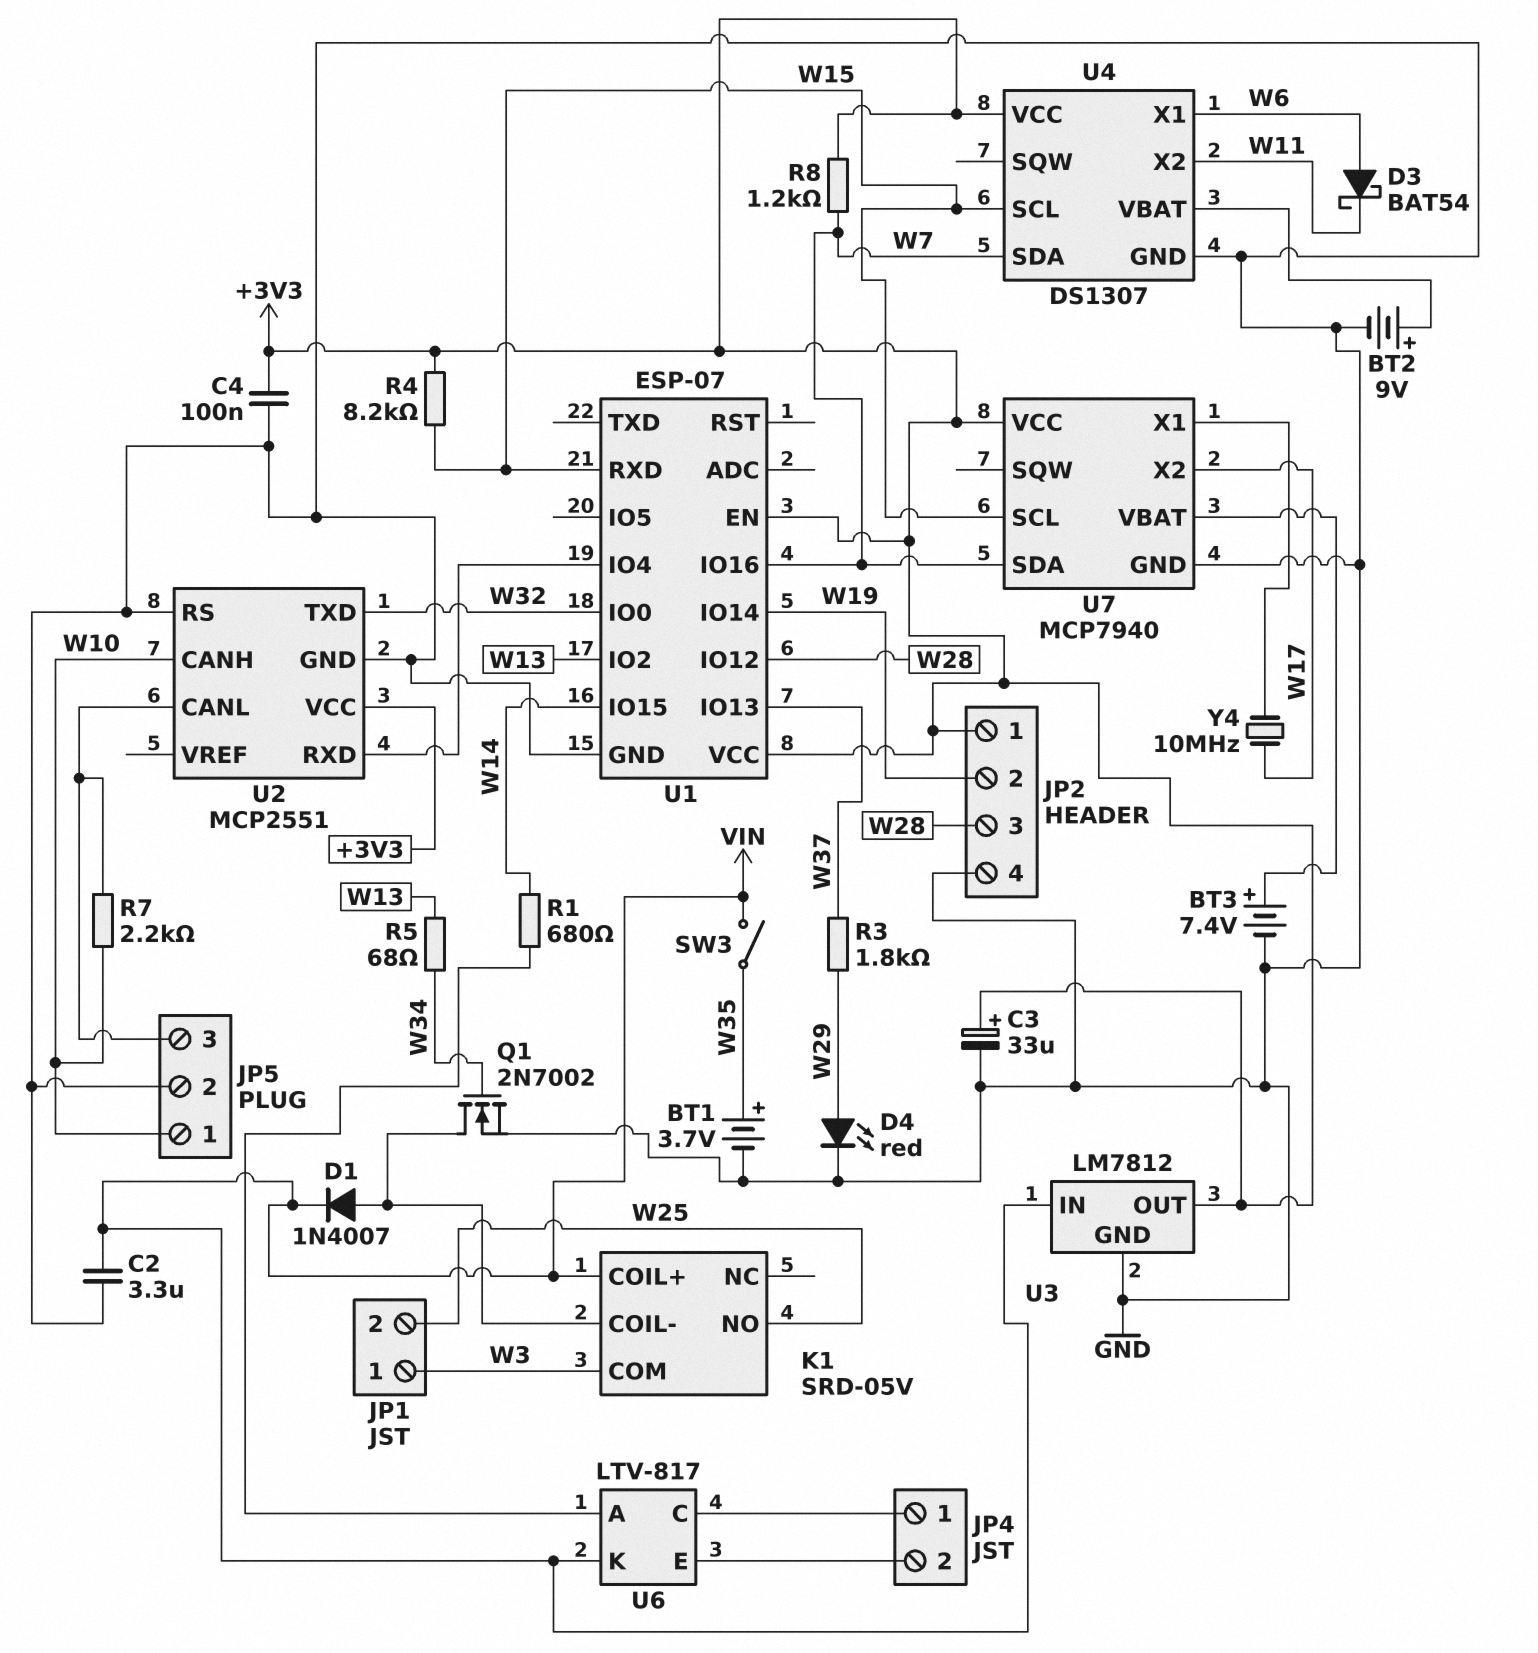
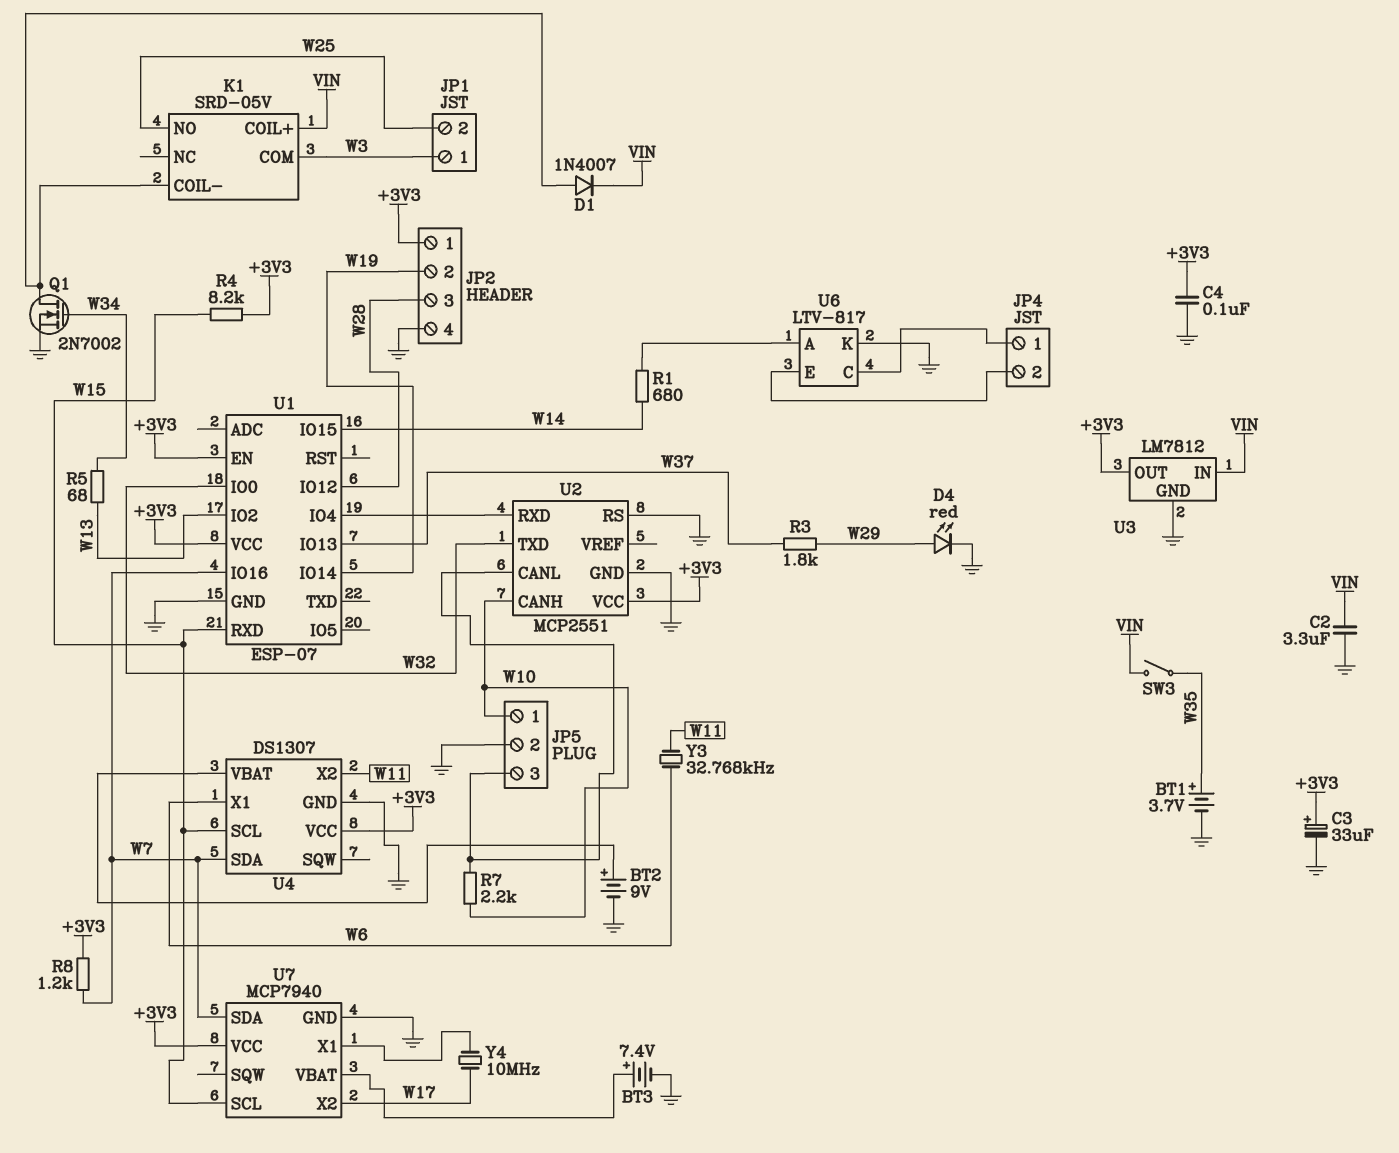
D3: schottky BAT54 (A W6, K W11) -> none
U6 pin K: VIN -> GND
Y3: none -> 32.768kHz (W6, W11)

